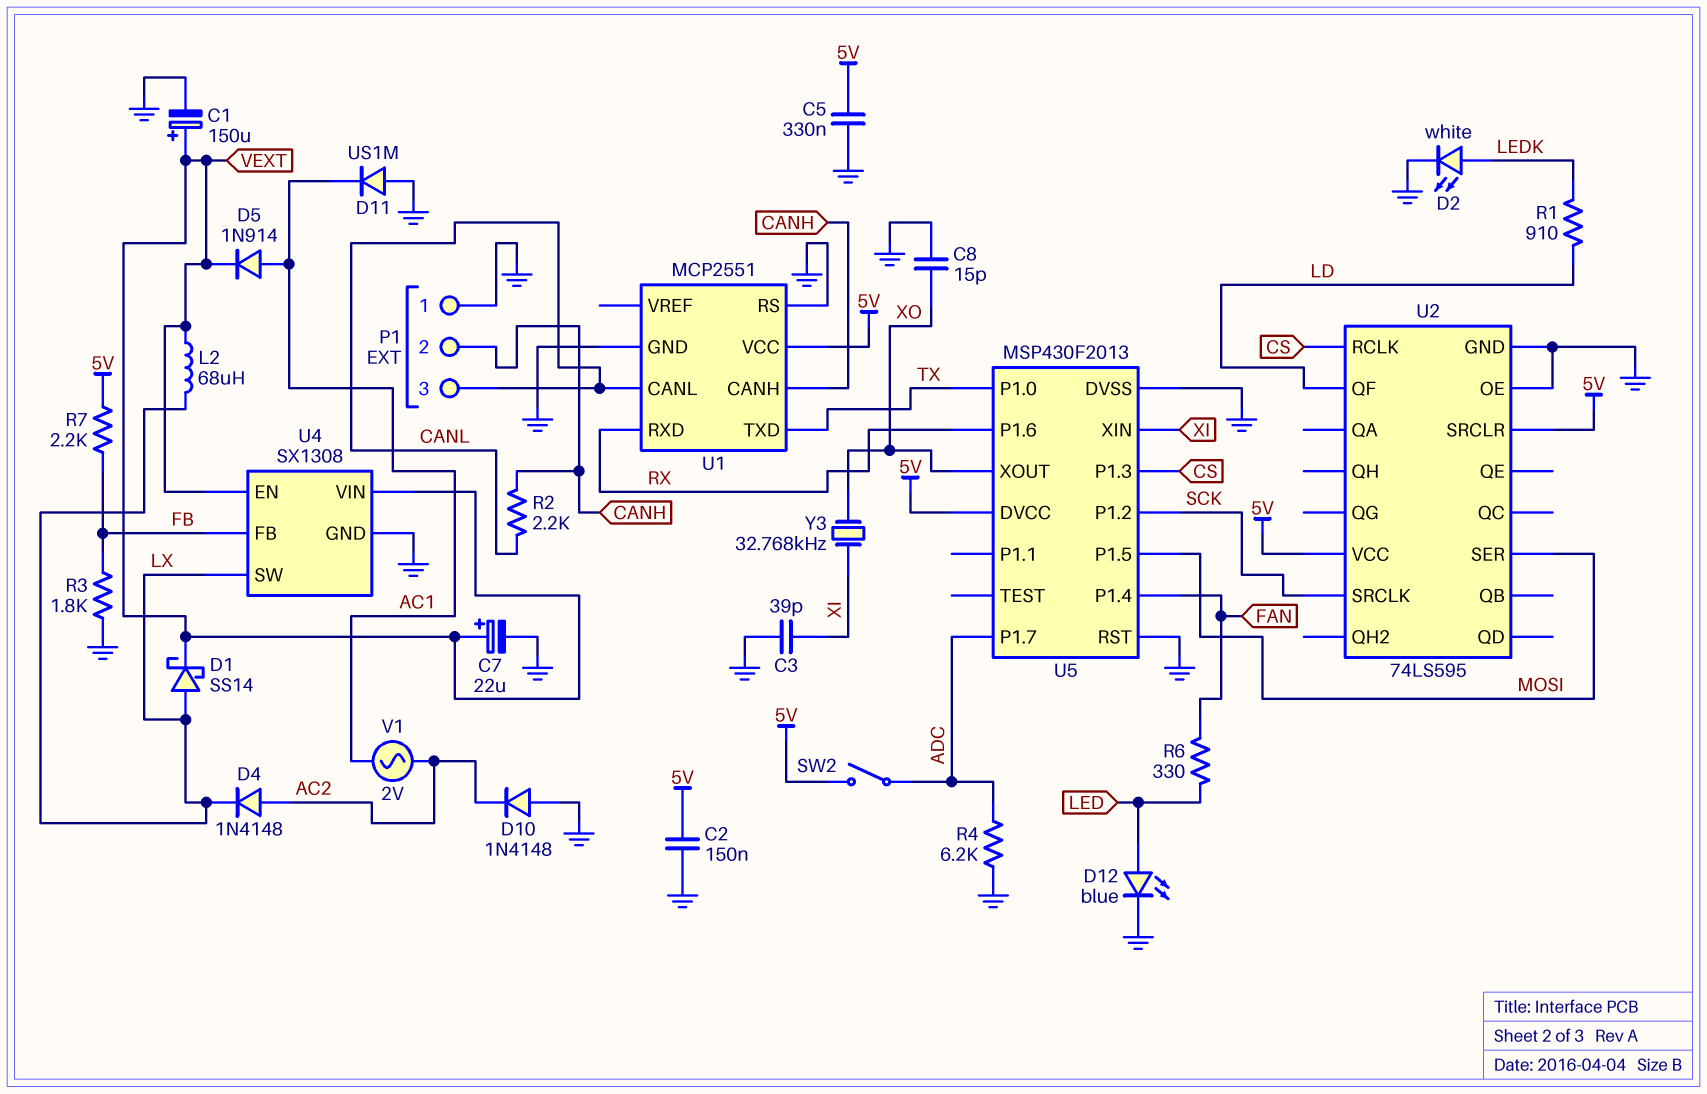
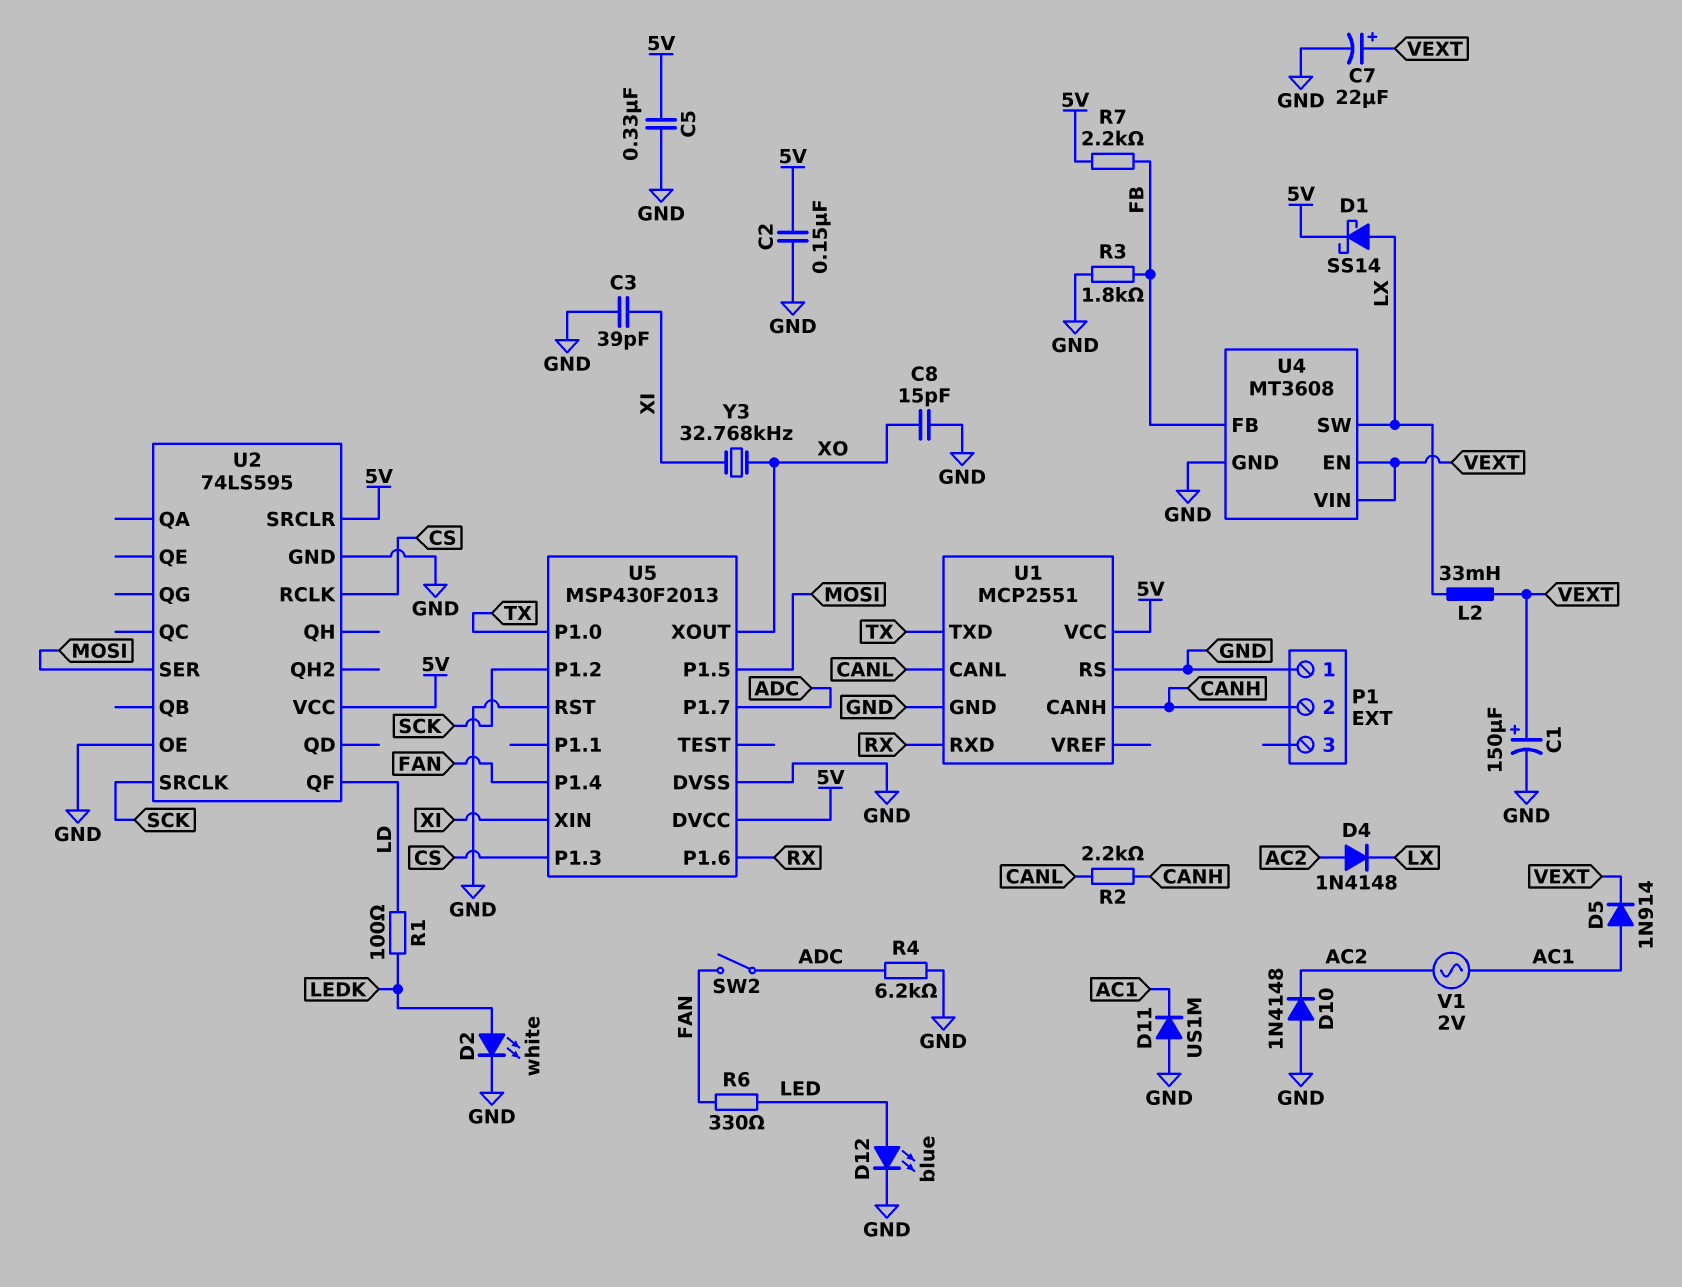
D1: schottky SS14 (A LX, K VEXT) -> schottky SS14 (A LX, K 5V)
L2: 68uH (LX, VEXT) -> 33mH (LX, VEXT)
P1 pin 3: CANL -> none
R1: 910 (LD, LEDK) -> 100 (LD, LEDK)
SW2: switch (5V, ADC) -> switch (ADC, FAN)
U4: SX1308 -> MT3608

